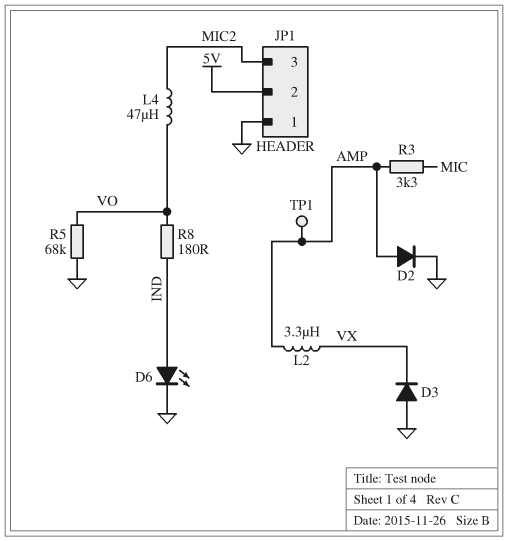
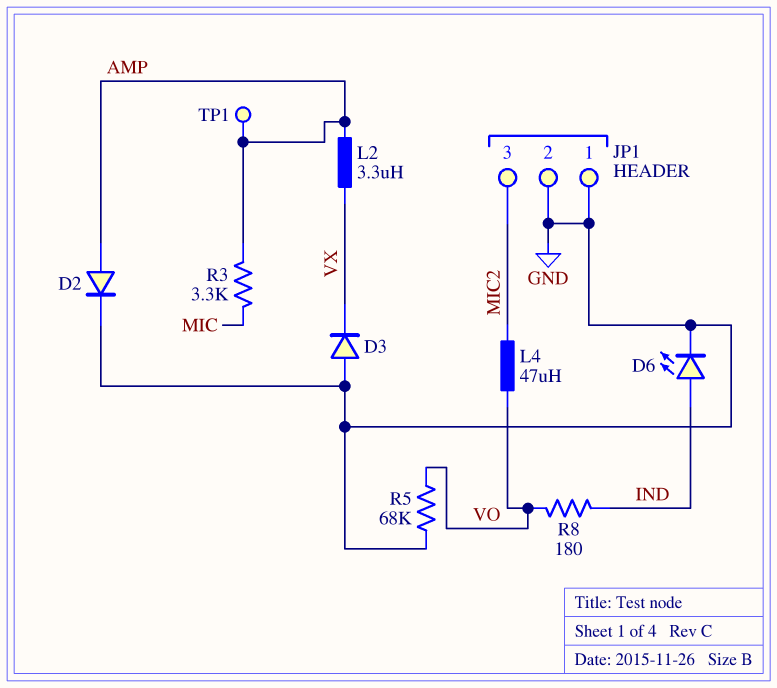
JP1 pin 2: 5V -> GND

